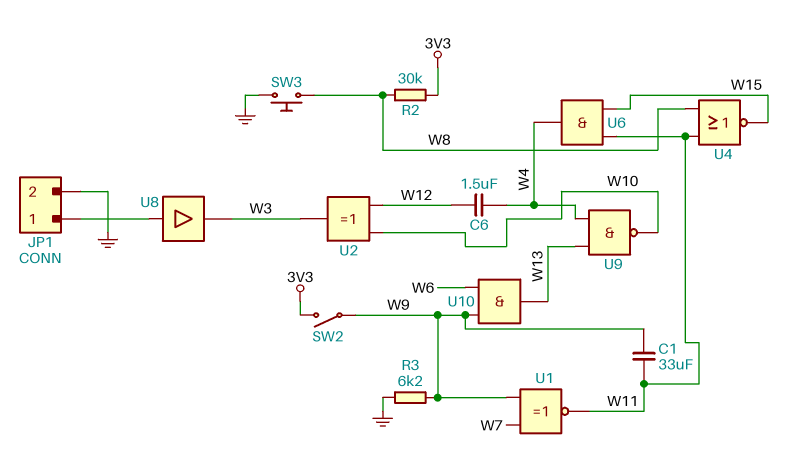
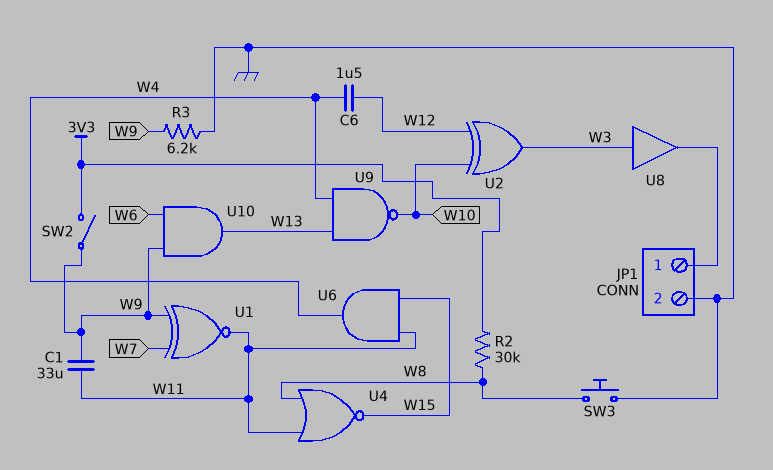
U8: buffer (in JP1/1, out W3) -> buffer (in W3, out JP1/1)

